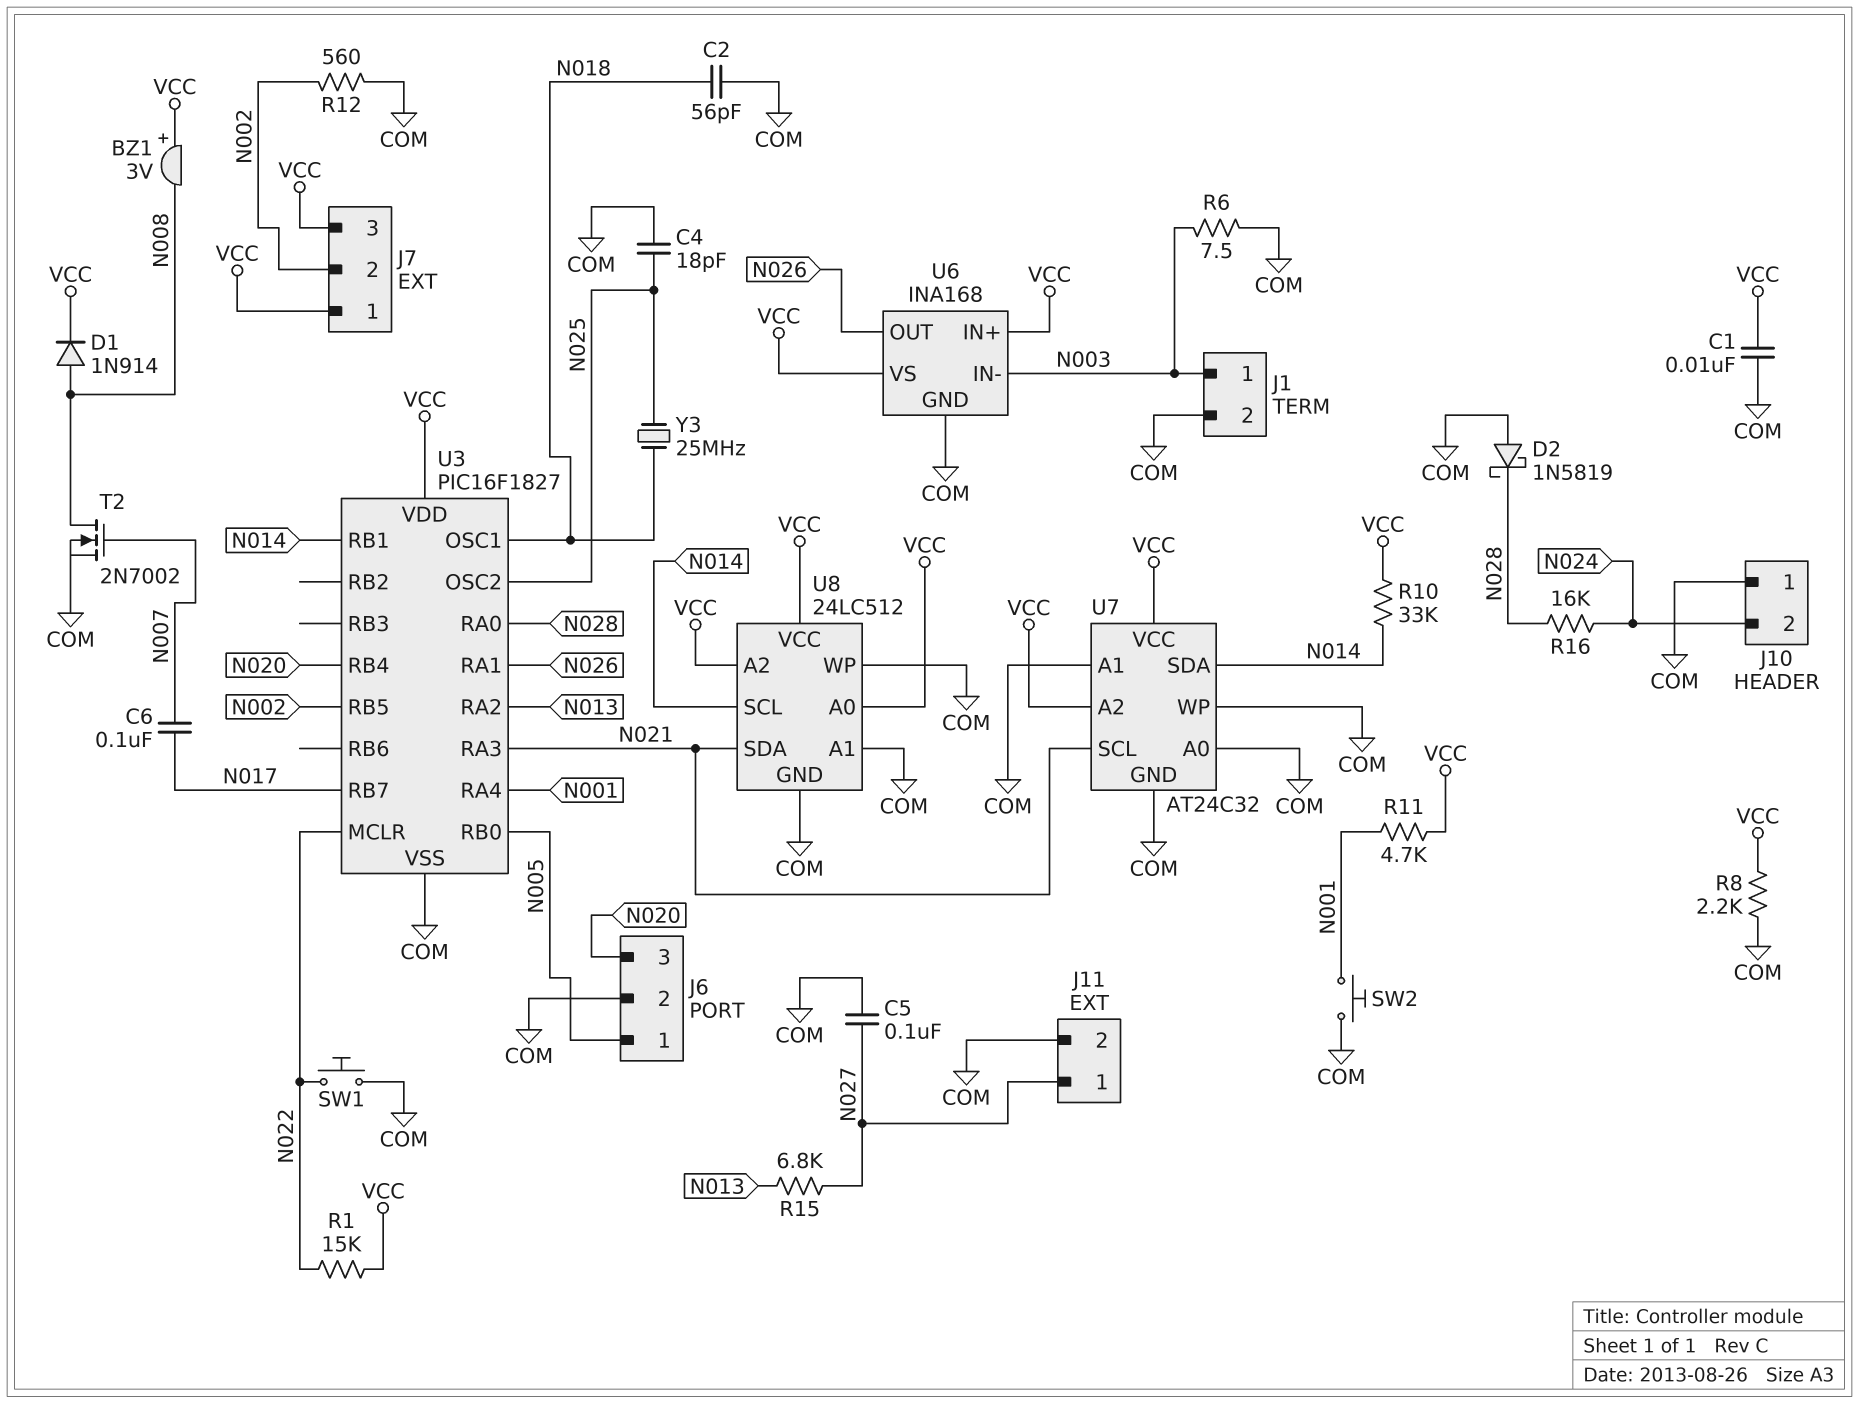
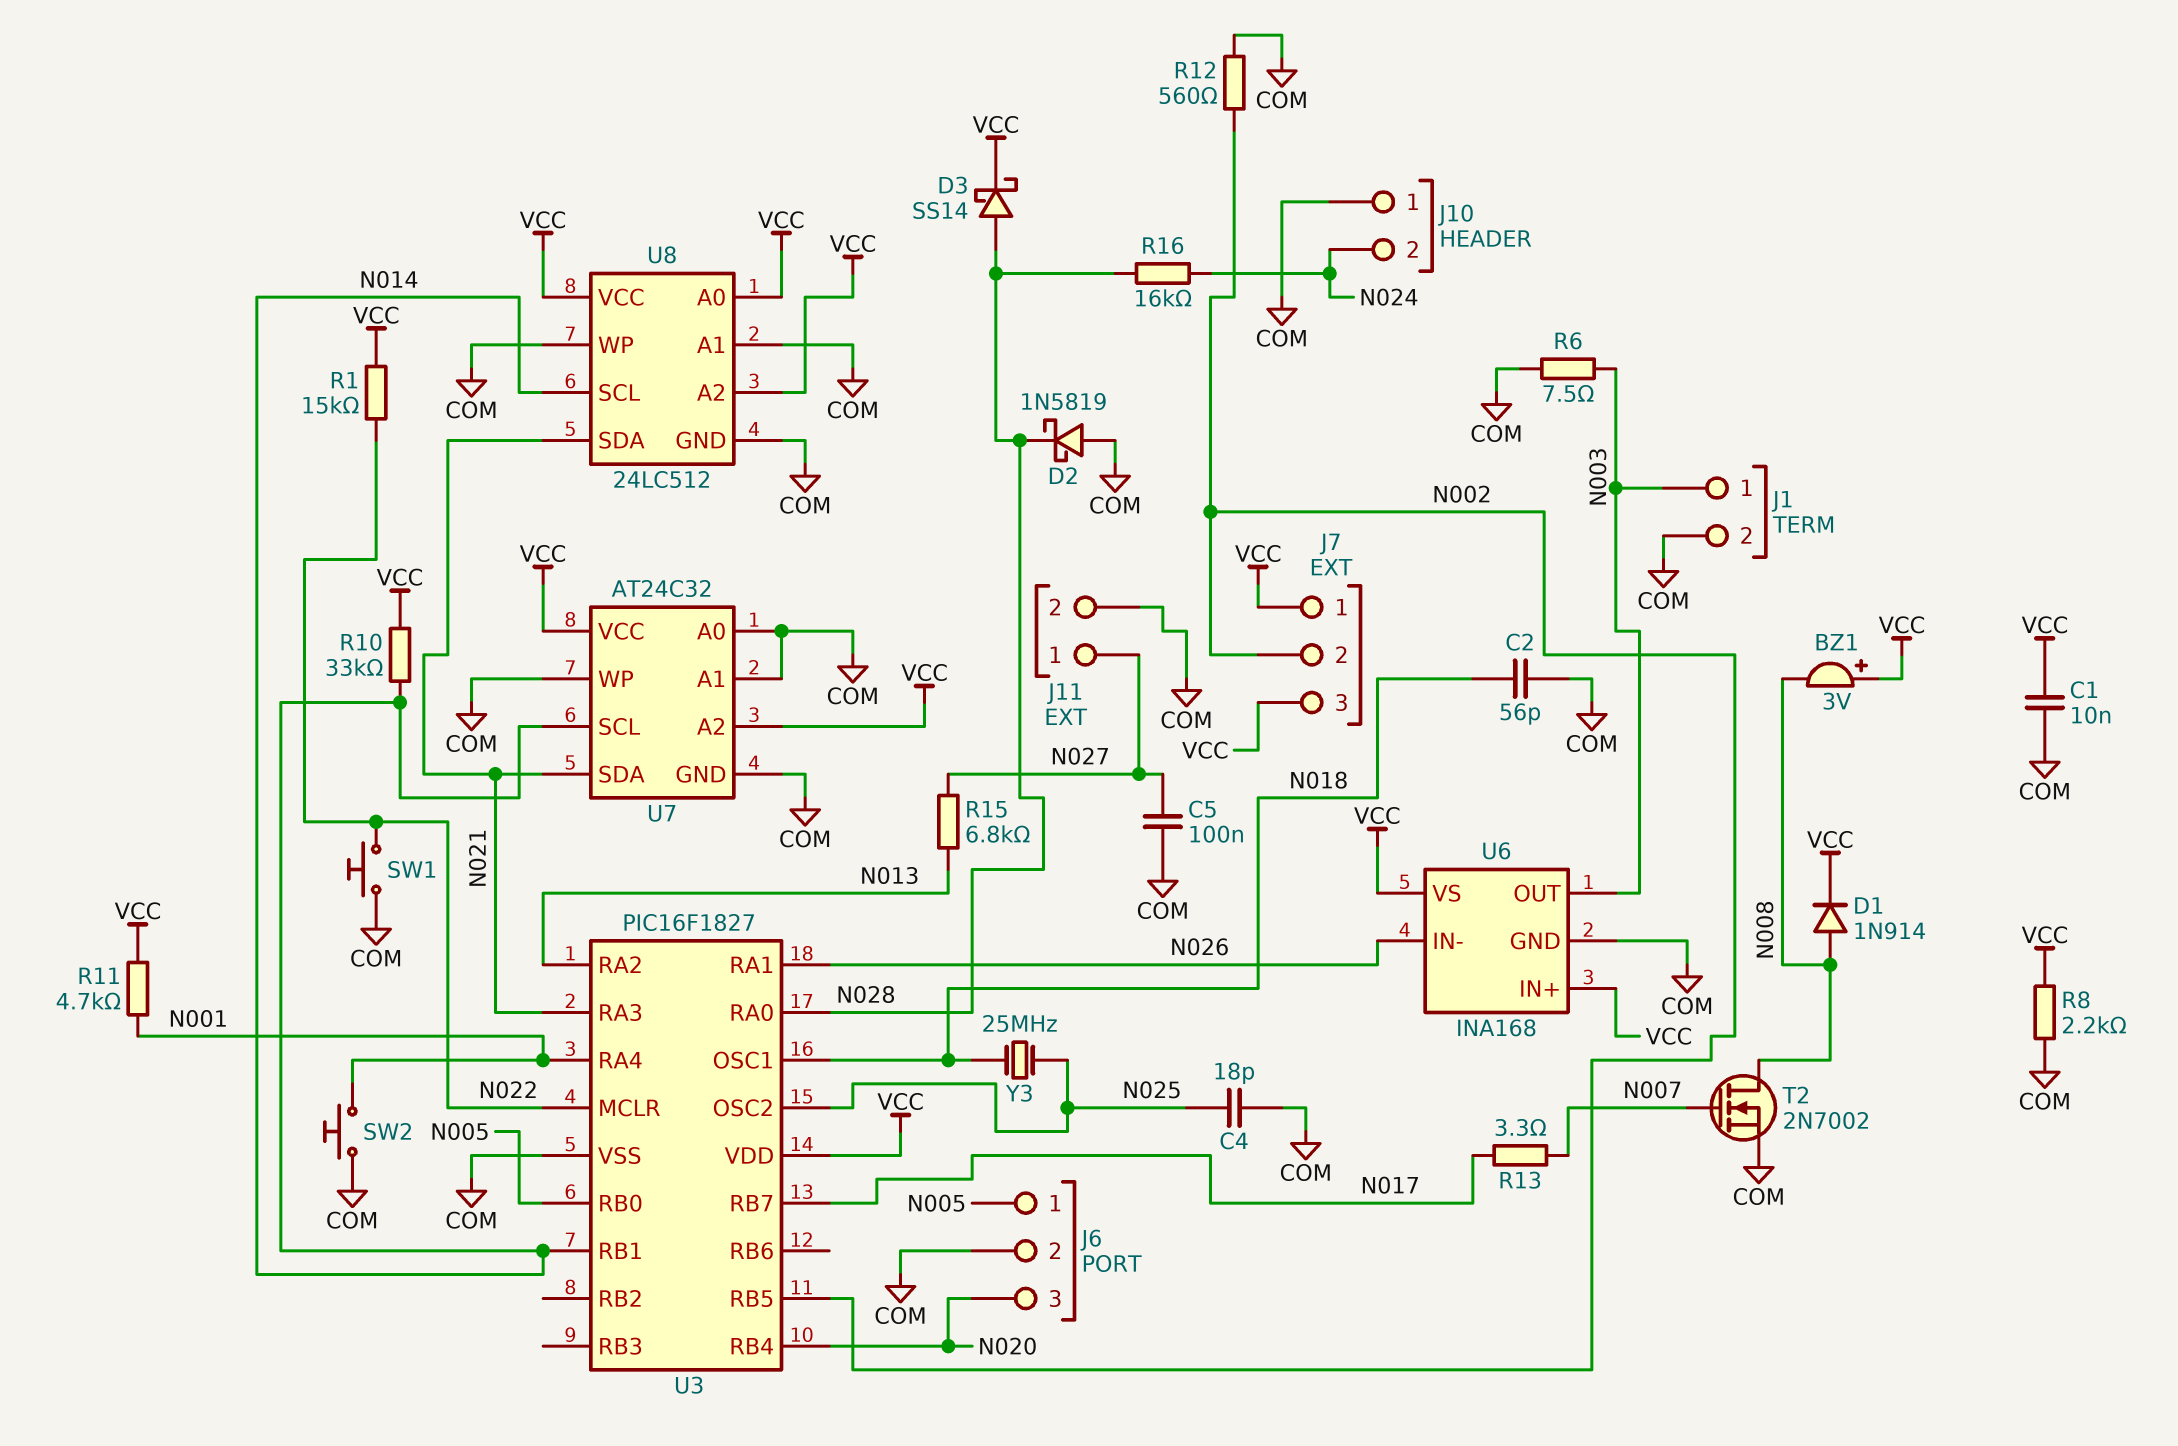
C6: 100nF (N007, N017) -> none
D3: none -> schottky SS14 (A N028, K VCC)
R13: none -> 3.3 (N007, N017)
U6 pin IN-: N003 -> N026
U6 pin OUT: N026 -> N003
U7 pin SCL: N021 -> N014
U7 pin SDA: N014 -> N021

